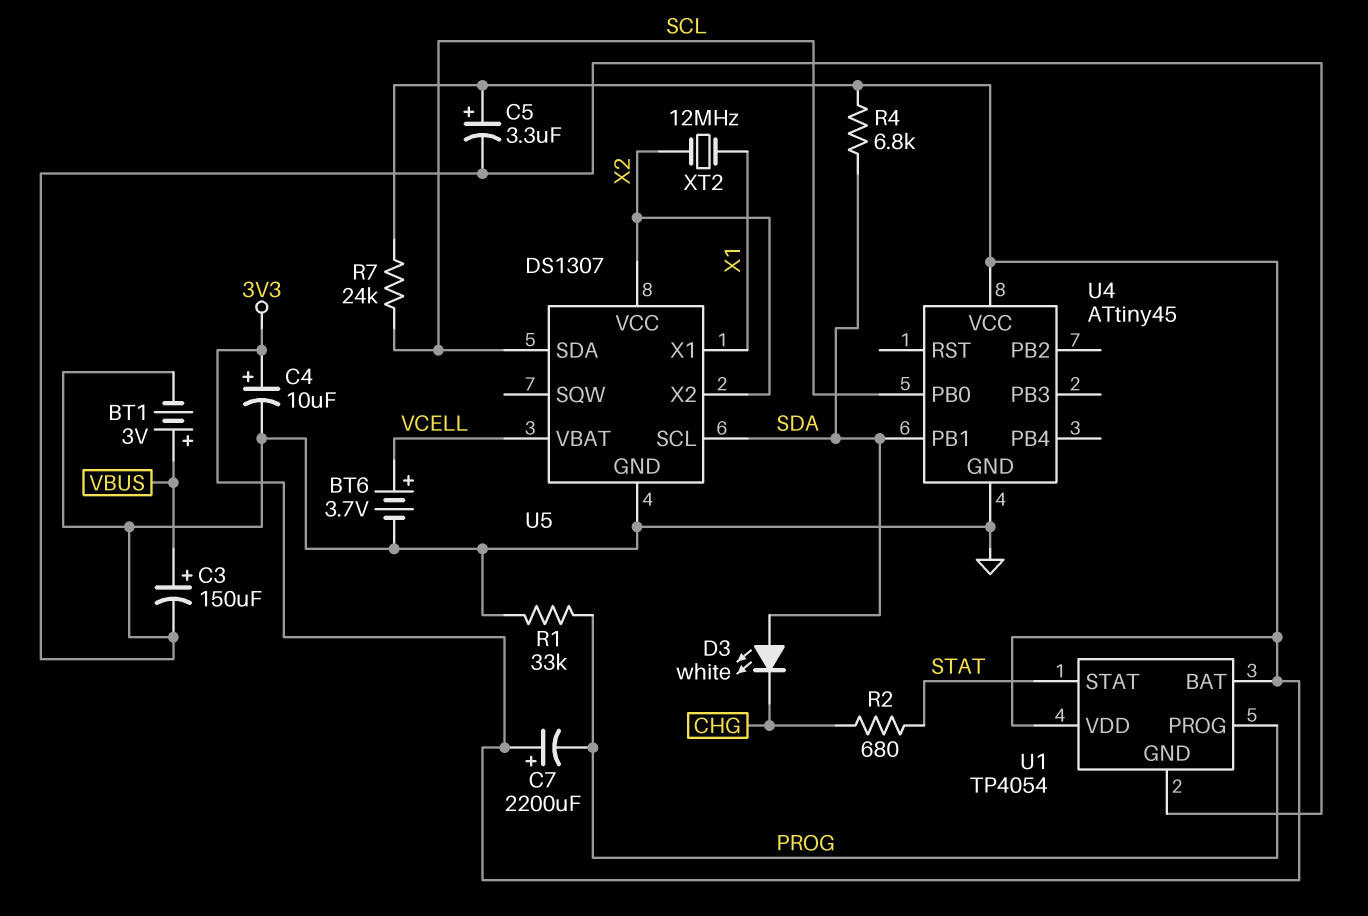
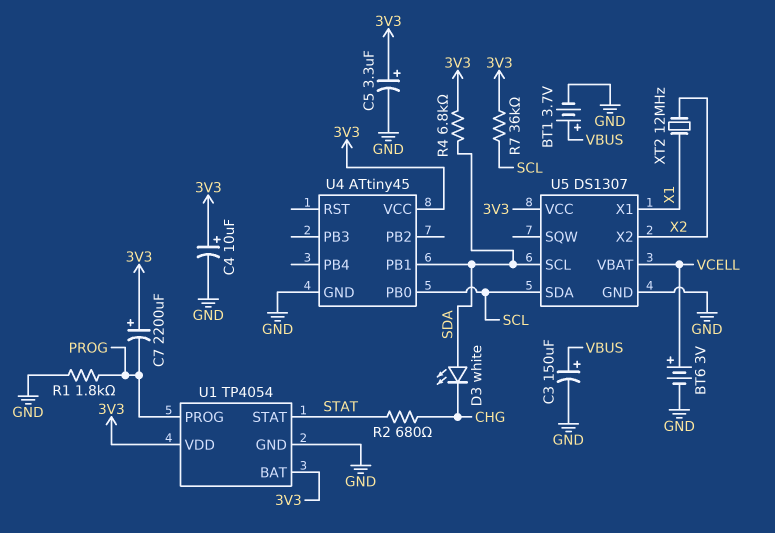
BT1: 3V (plus VBUS, minus GND) -> 3.7V (plus VBUS, minus GND)
BT6: 3.7V (plus VCELL, minus GND) -> 3V (plus VCELL, minus GND)
R1: 33k (GND, PROG) -> 1.8k (GND, PROG)
R7: 24k (3V3, SCL) -> 36k (3V3, SCL)
U5 pin VCC: X2 -> 3V3

